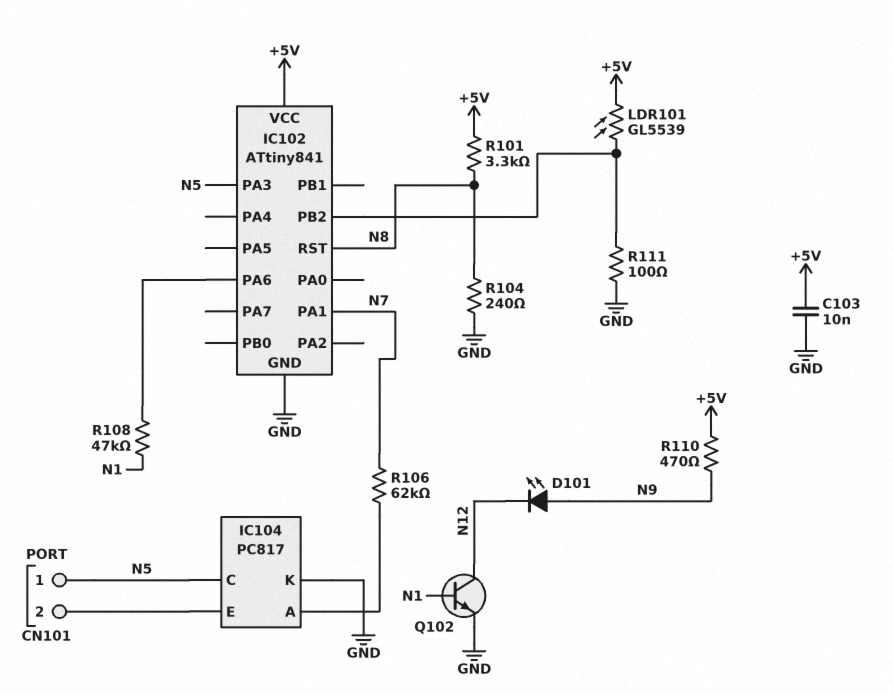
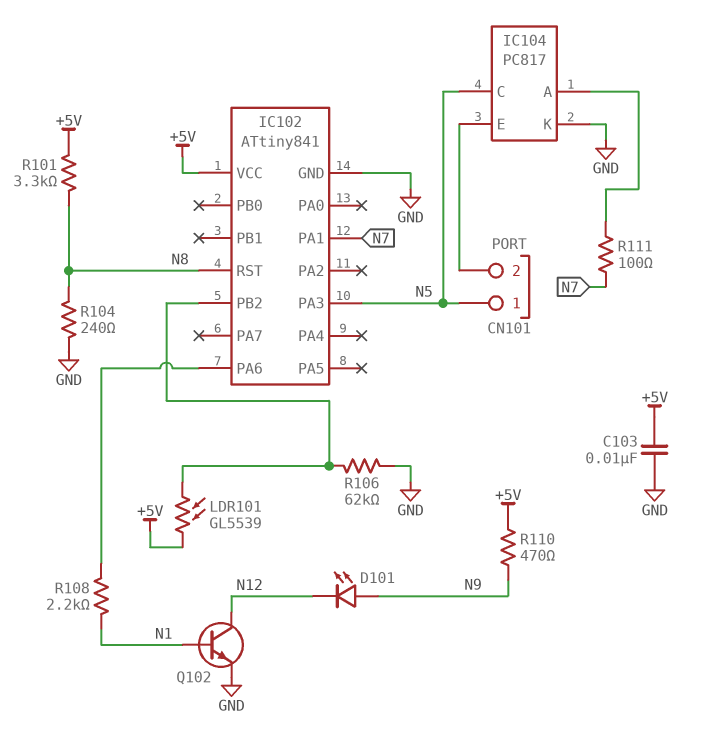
R106: 62k (IC104/A, N7) -> 62k (GND, IC102/PB2)
R108: 47k (IC102/PA6, N1) -> 2.2k (IC102/PA6, N1)
R111: 100 (GND, IC102/PB2) -> 100 (IC104/A, N7)

